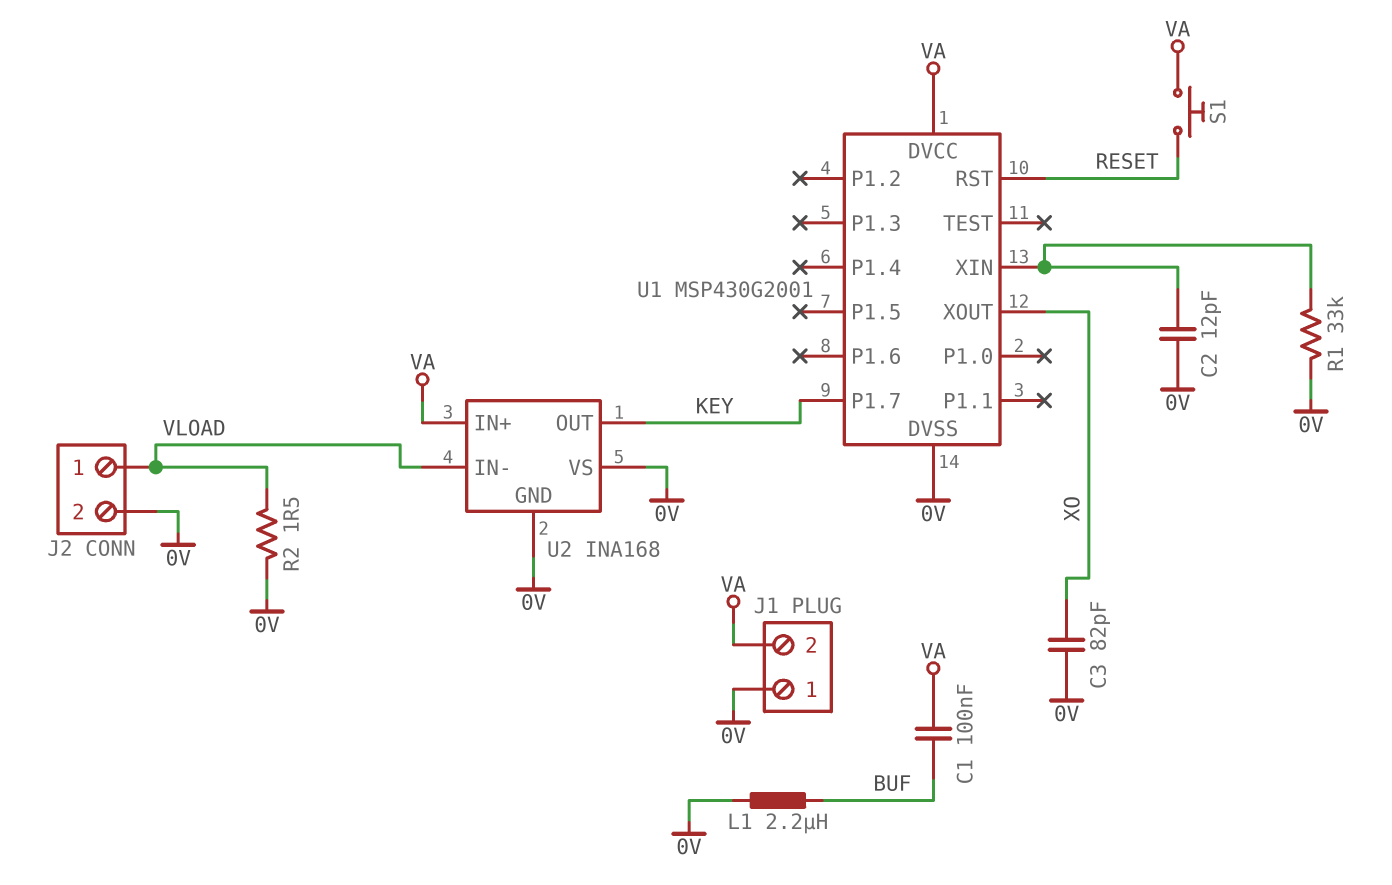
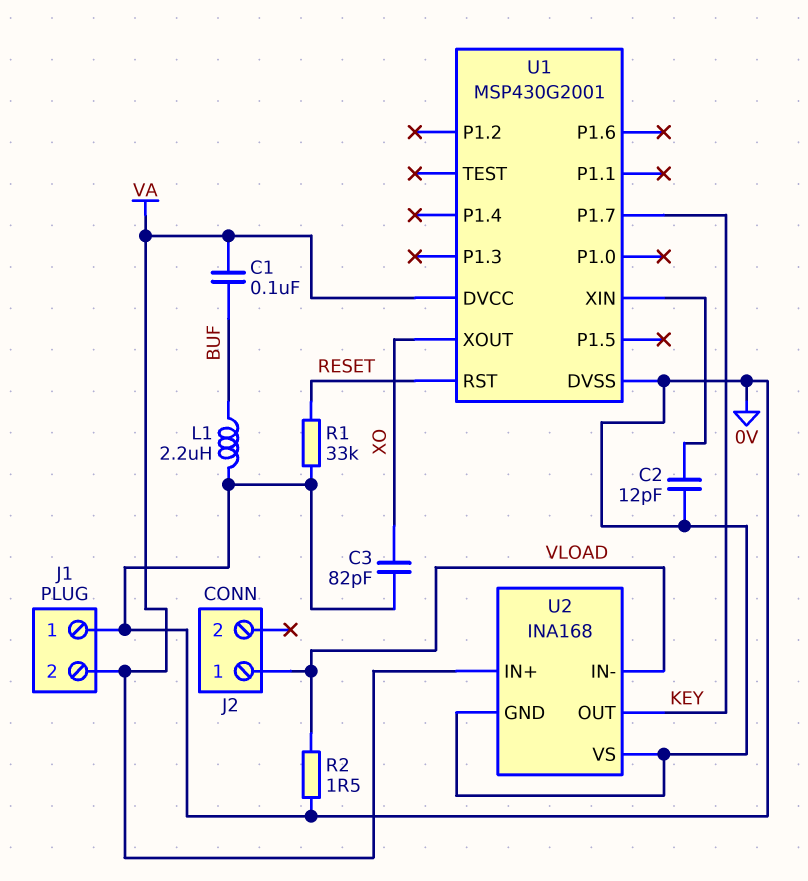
J2 pin 2: 0V -> none
R1: 33k (0V, U1/XIN) -> 33k (0V, RESET)
S1: button (RESET, VA) -> none

